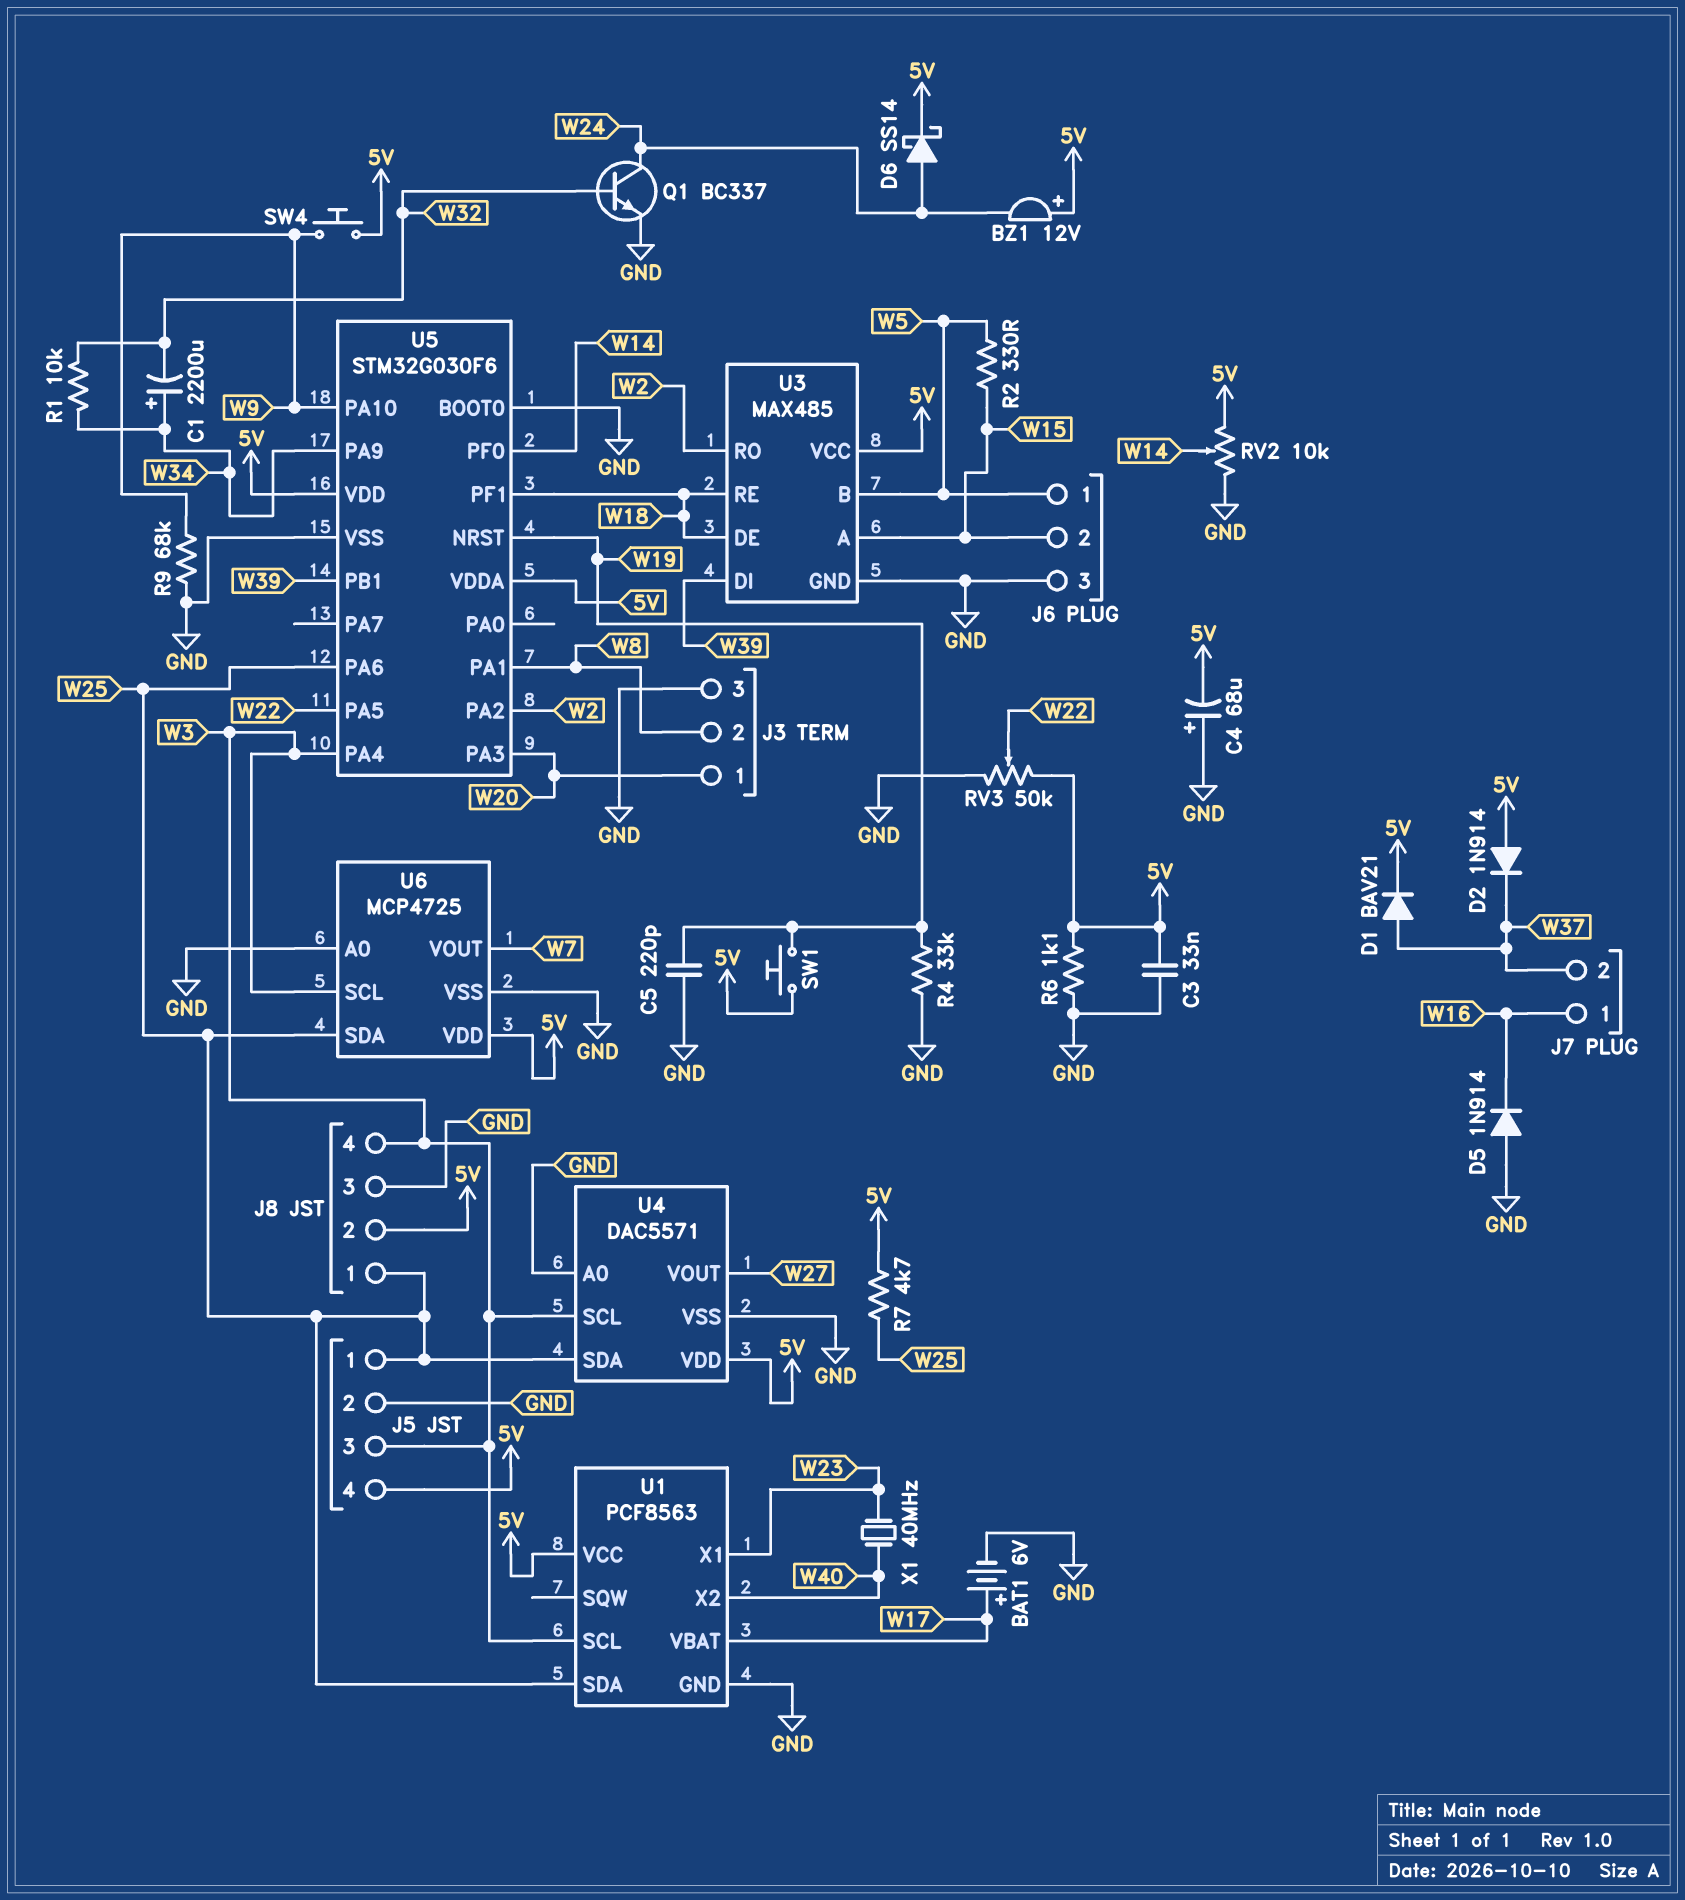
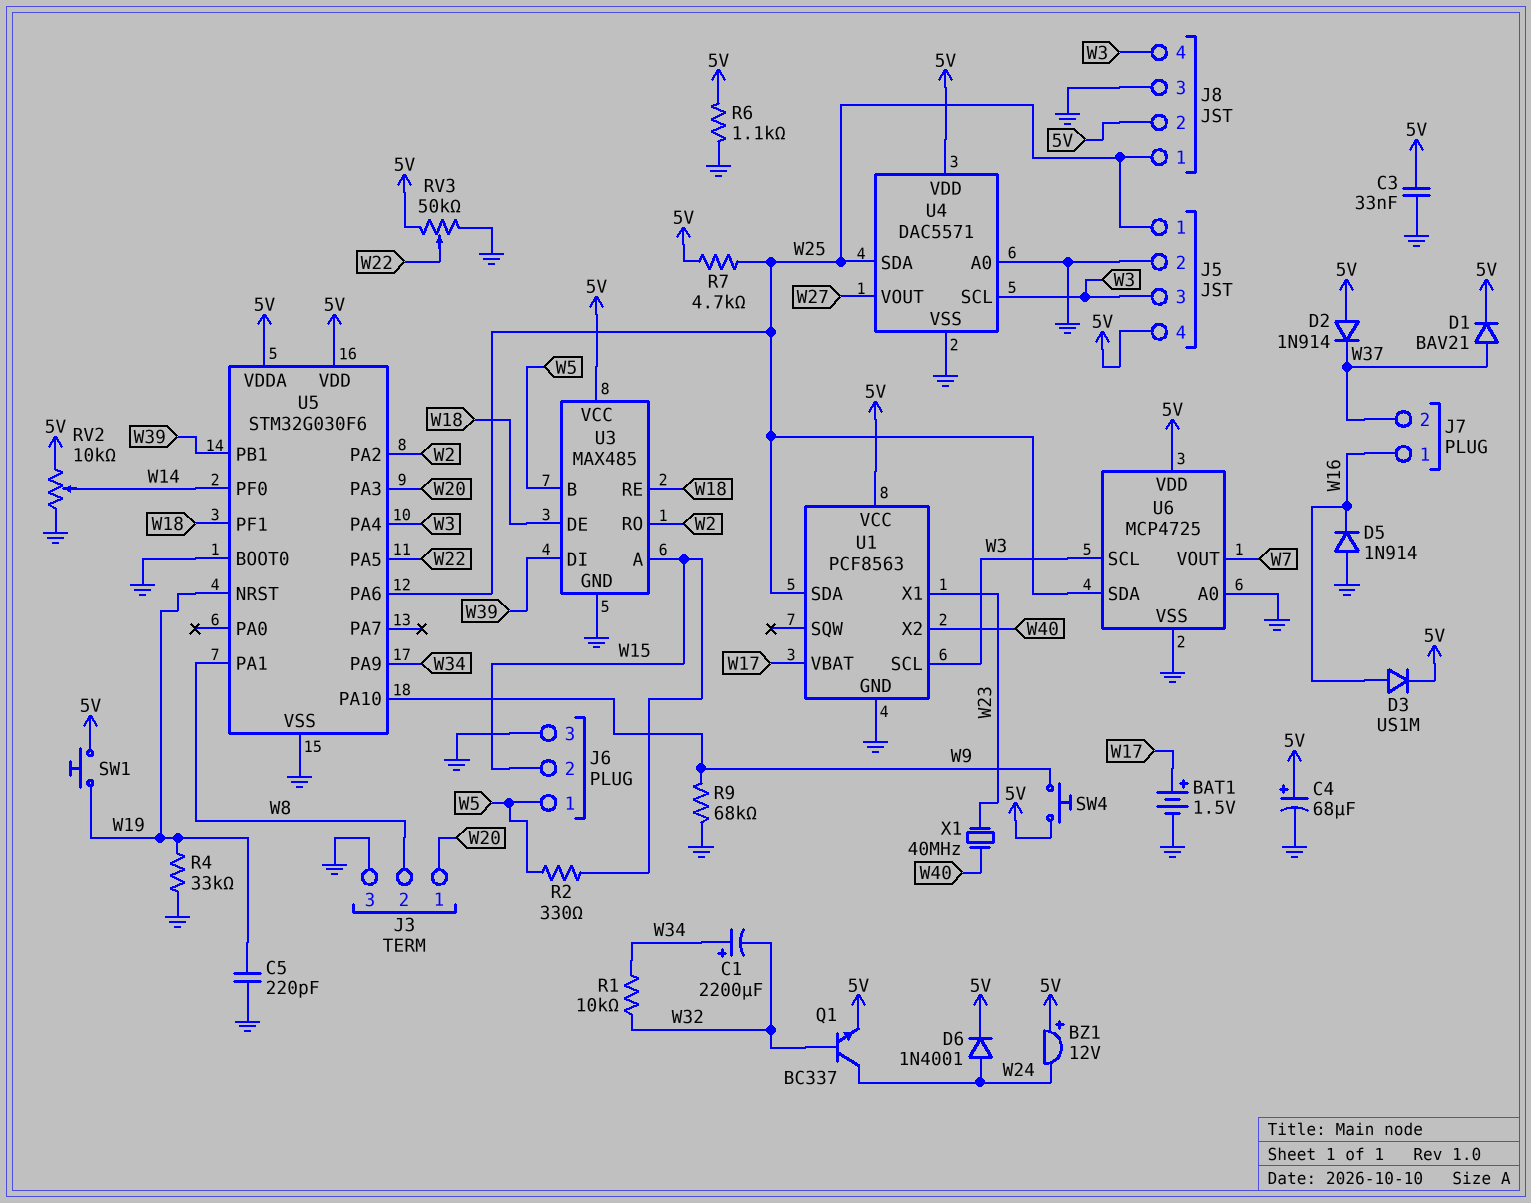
BAT1: 6V (plus W17, minus GND) -> 1.5V (plus W17, minus GND)
C4: 68uF (plus GND, minus 5V) -> 68uF (plus 5V, minus GND)
D3: none -> diode US1M (A W16, K 5V)
D6: schottky SS14 (A W24, K 5V) -> diode 1N4001 (A W24, K 5V)
Q1: NPN BC337 (B W32, C W24, E GND) -> NPN BC337 (B W32, C W24, E 5V)

